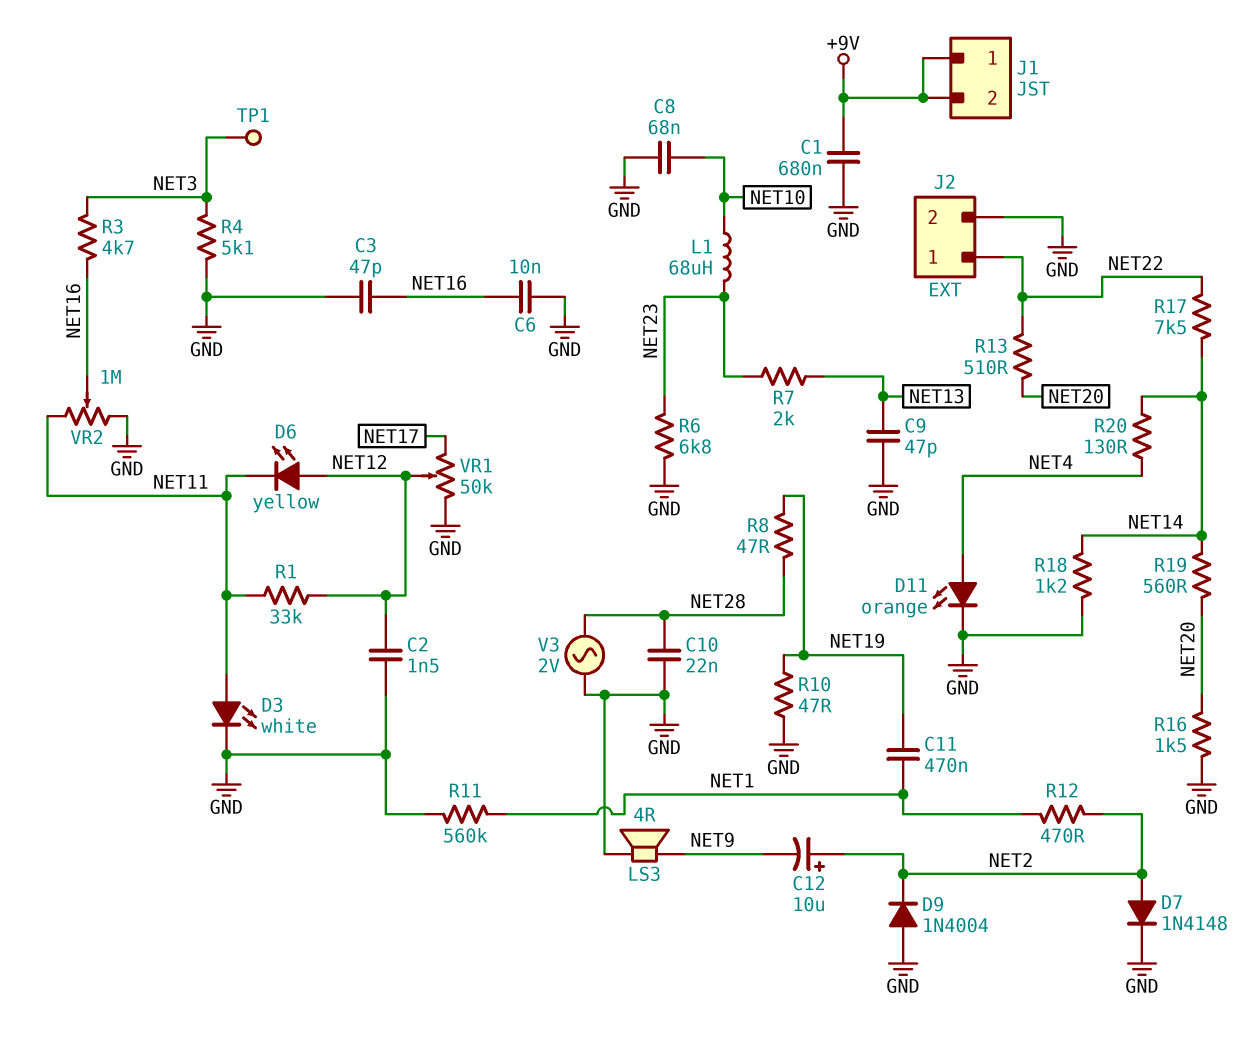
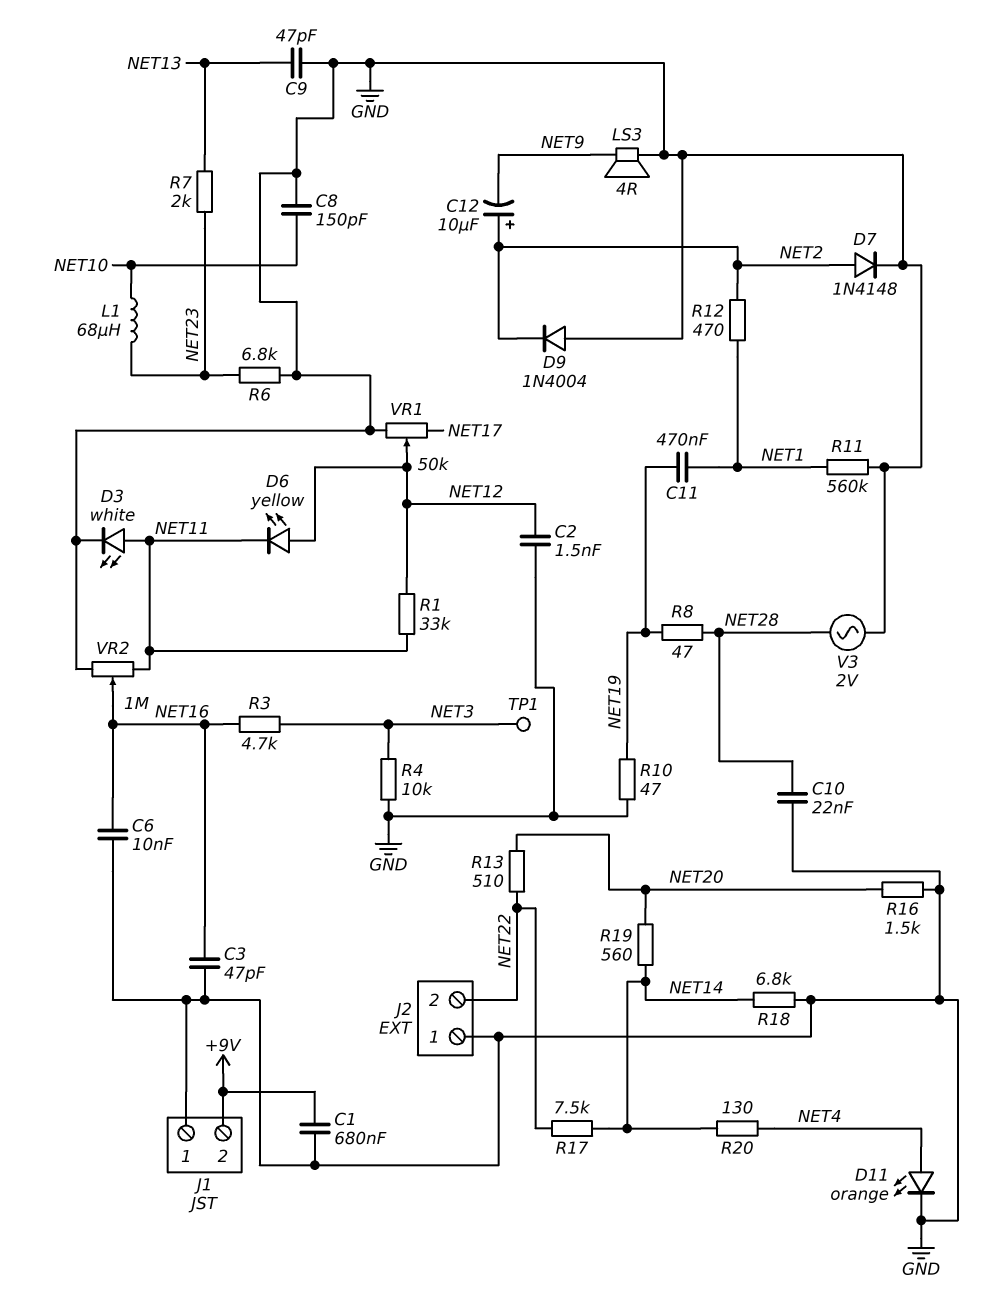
C8: 68nF (GND, NET10) -> 150pF (GND, NET10)
J1 pin 1: +9V -> GND
J2 pin 1: NET22 -> GND
J2 pin 2: GND -> NET22
R4: 5.1k (GND, NET3) -> 10k (GND, NET3)
R18: 1.2k (GND, NET14) -> 6.8k (GND, NET14)

